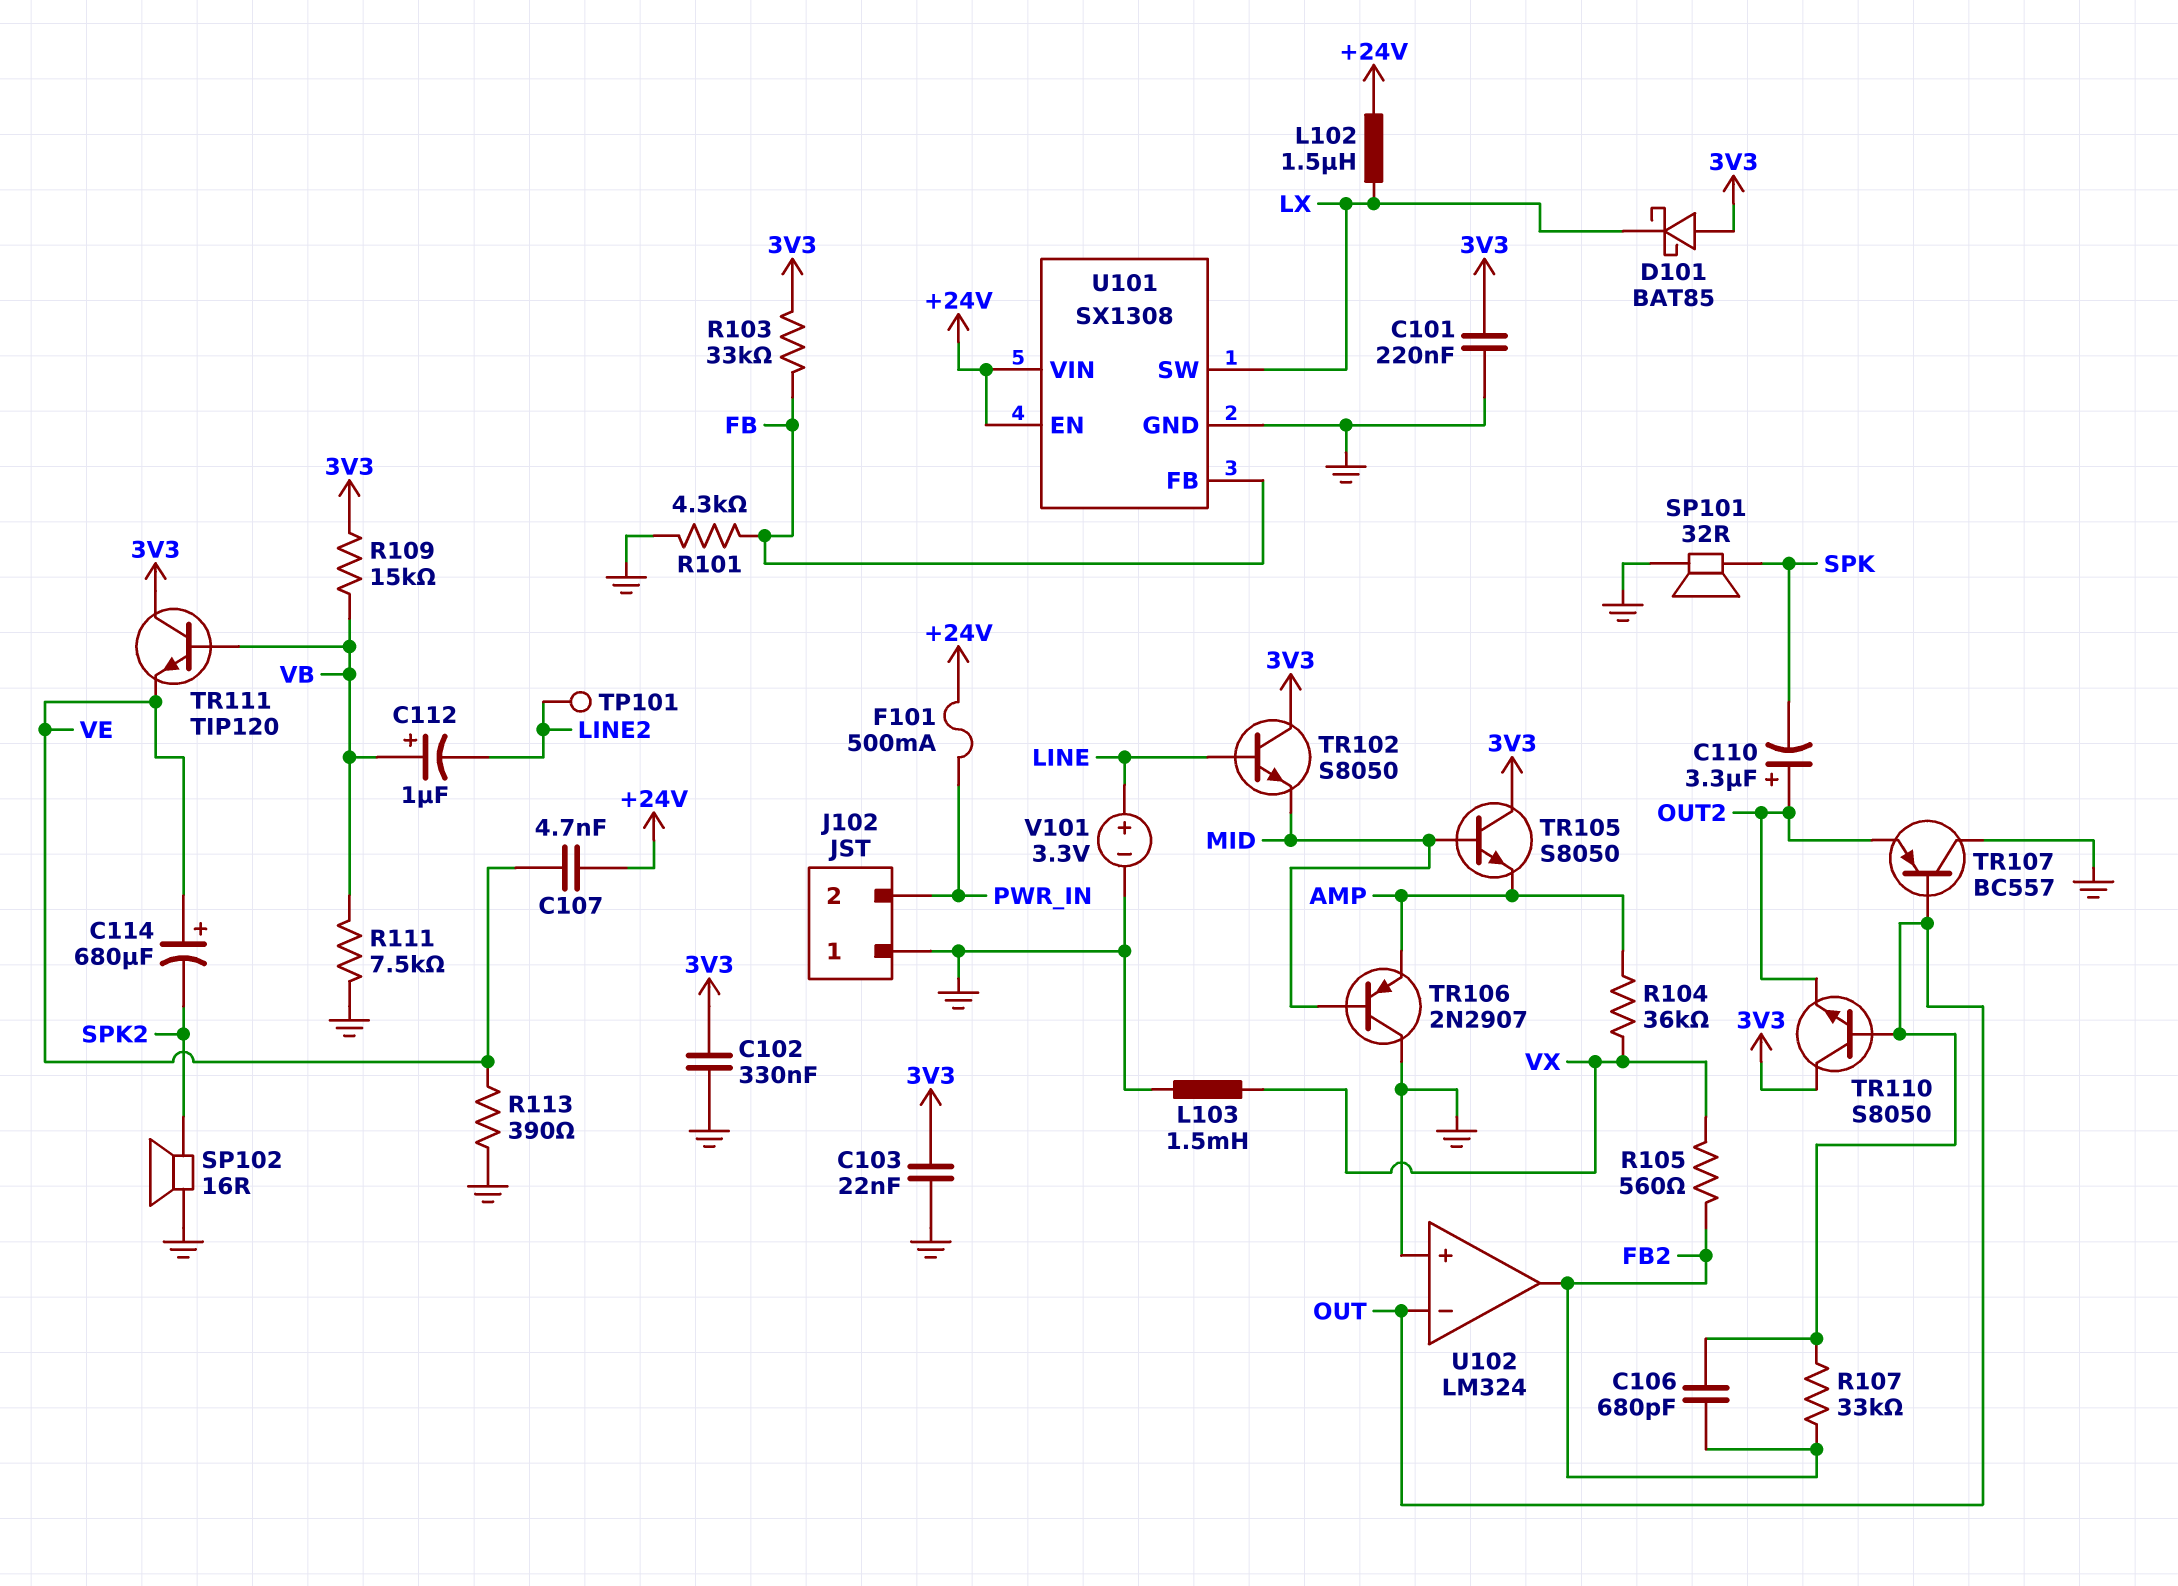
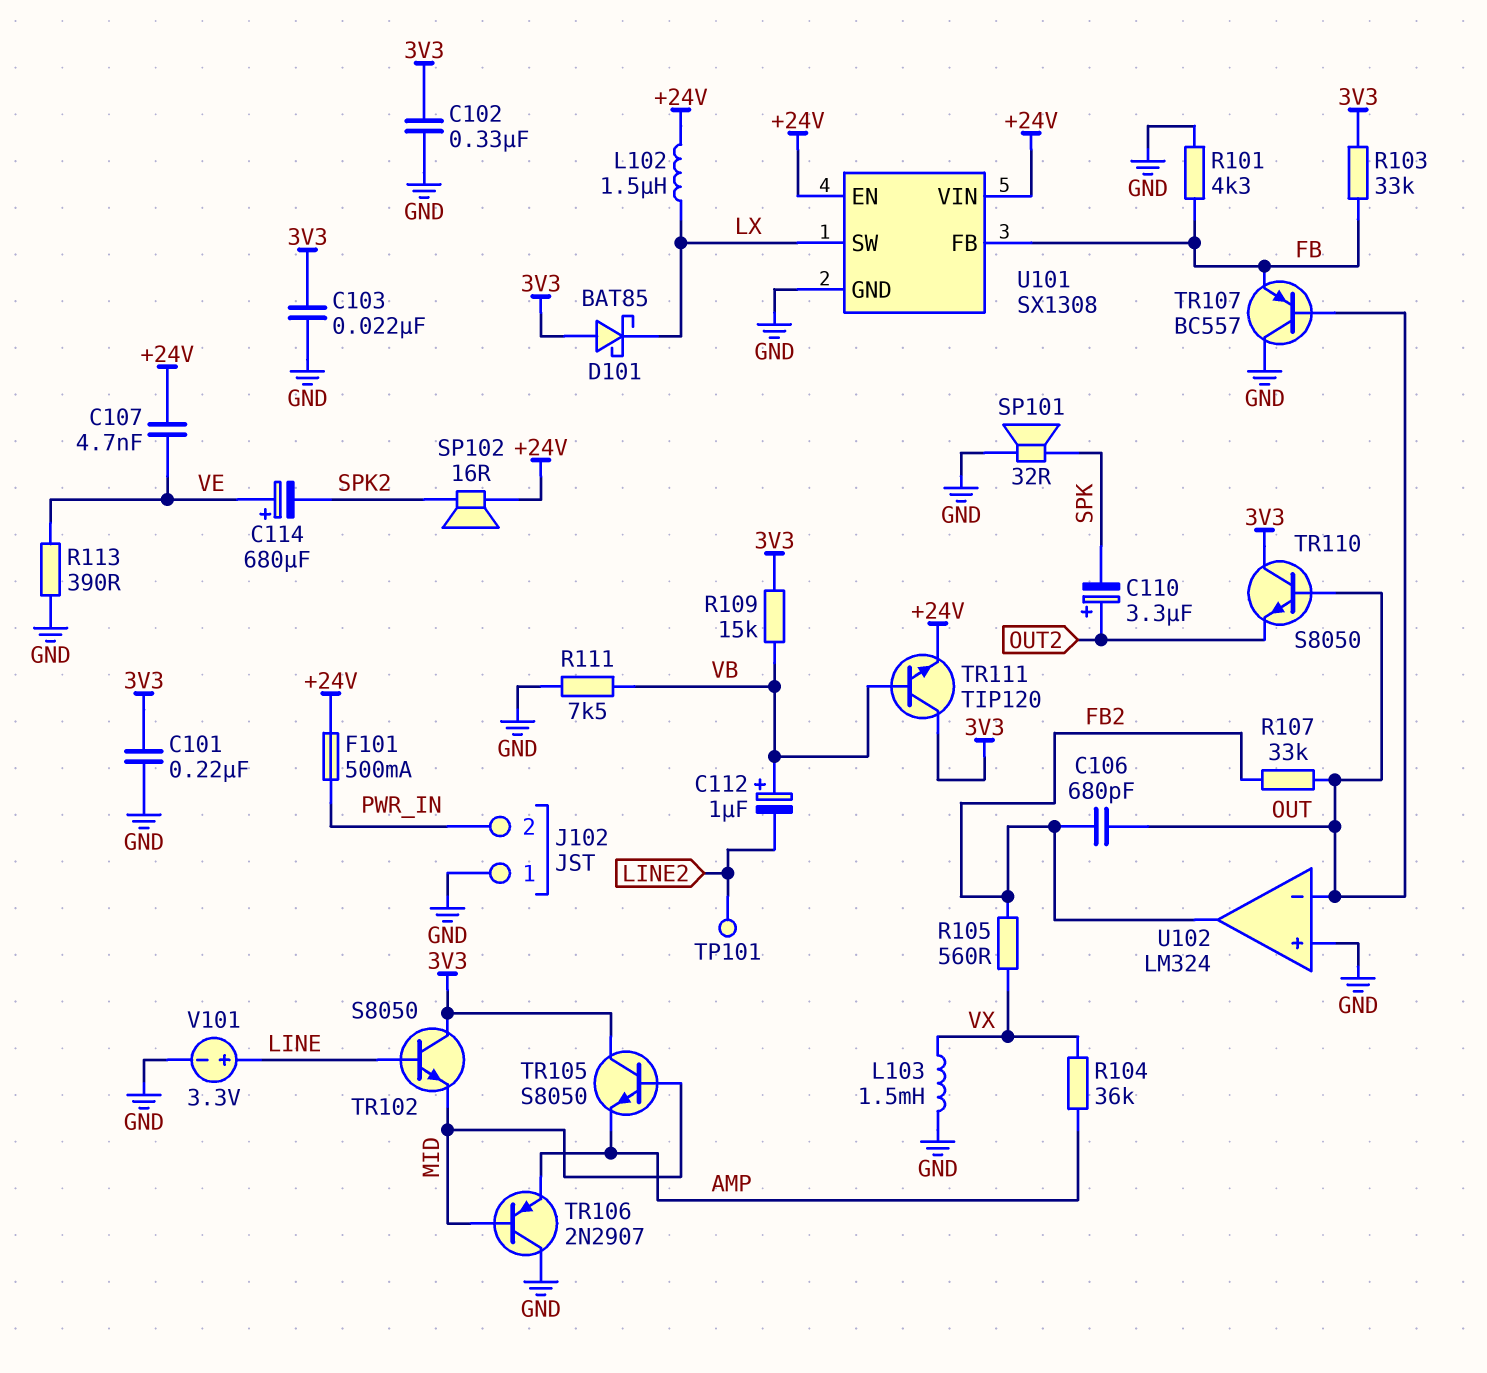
SP102: speaker 16R (GND, SPK2) -> speaker 16R (+24V, SPK2)
TR107: PNP BC557 (B OUT, C GND, E OUT2) -> PNP BC557 (B OUT, C GND, E FB)
TR111: NPN TIP120 (B VB, C 3V3, E VE) -> NPN TIP120 (B VB, C 3V3, E +24V)

